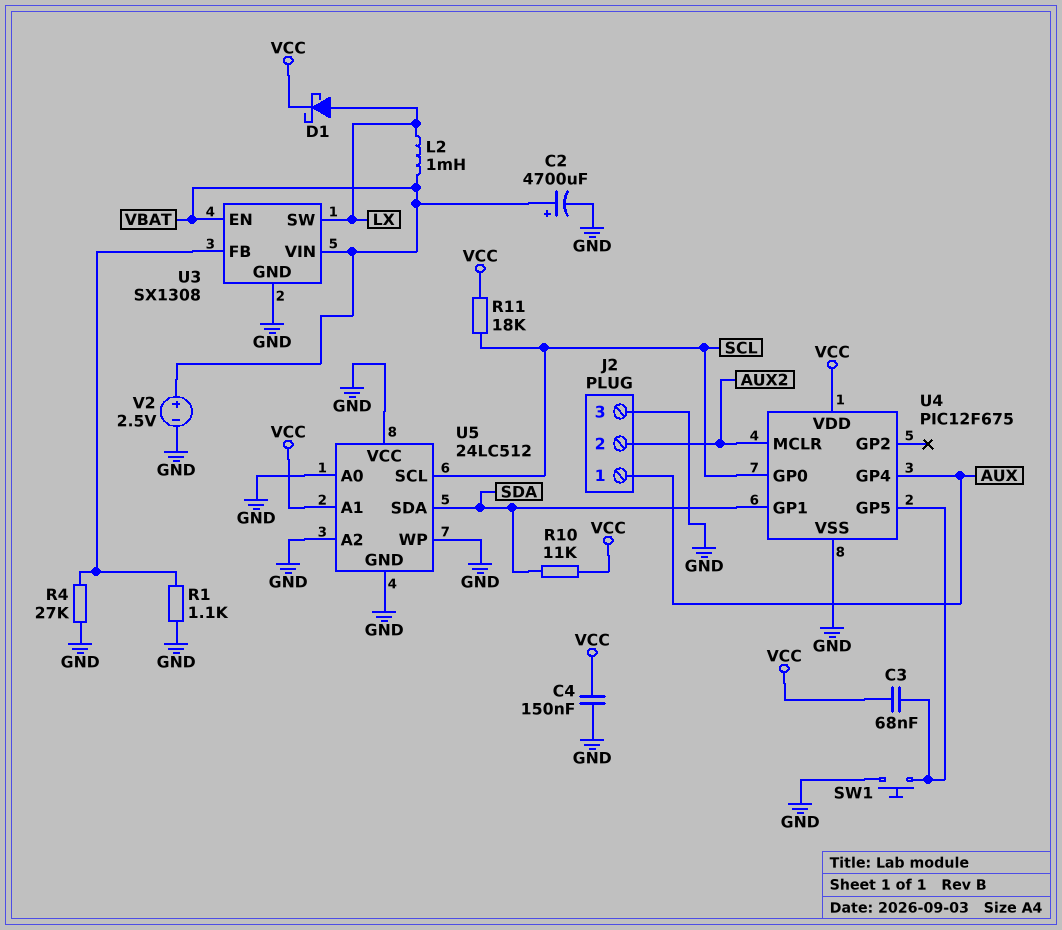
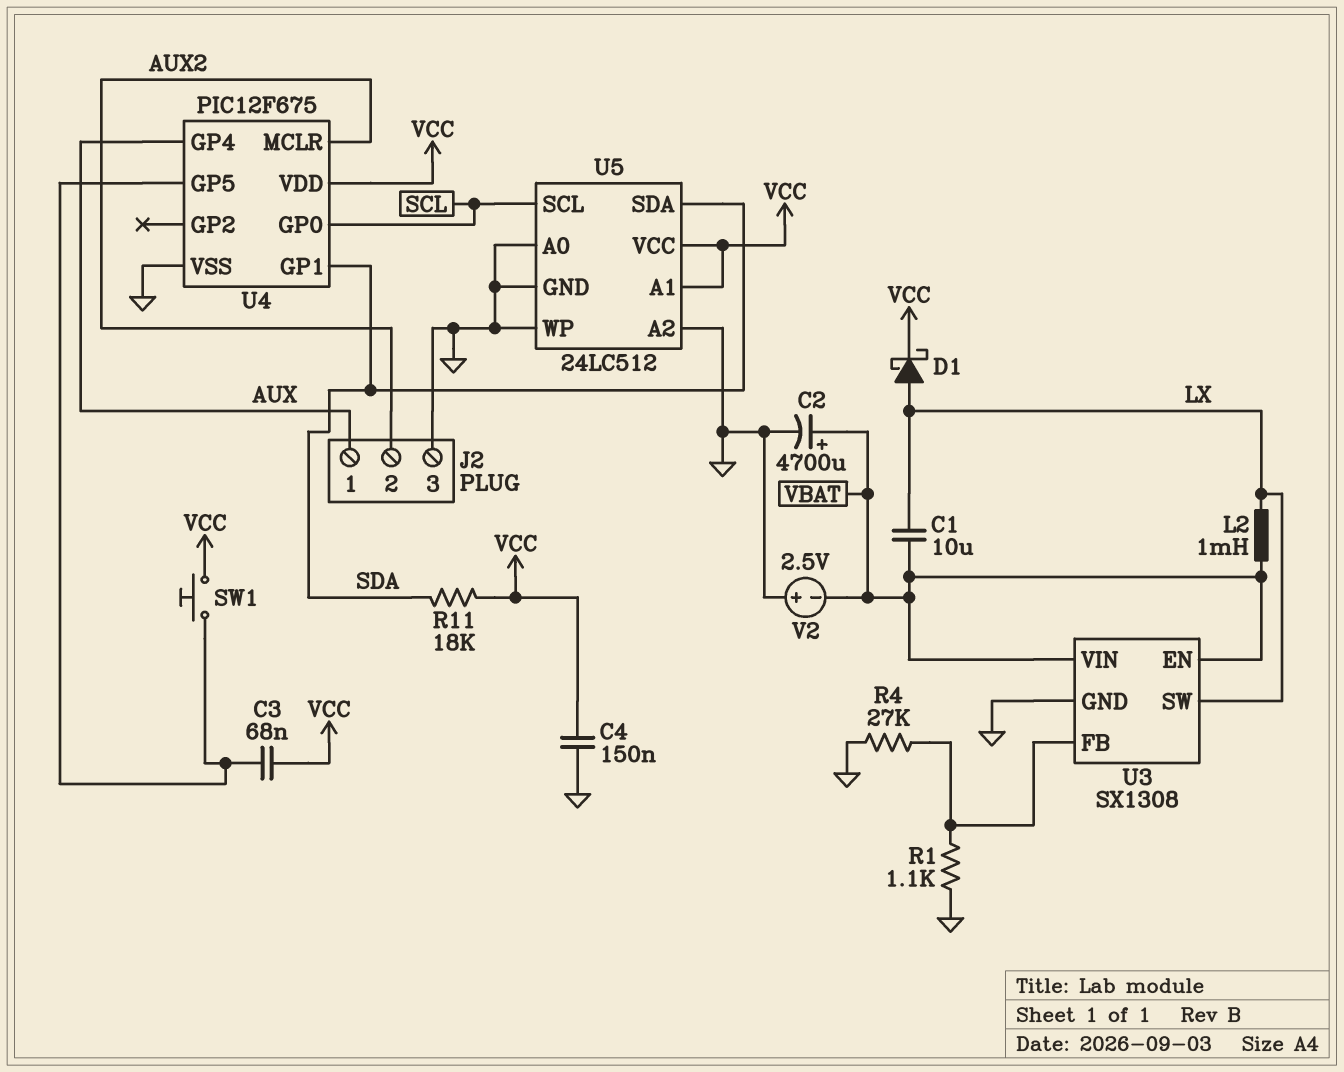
C1: none -> 10uF (LX, VBAT)
R10: 11k (SDA, VCC) -> none
R11: 18k (SCL, VCC) -> 18k (SDA, VCC)
SW1: button (GND, U4/GP5) -> button (U4/GP5, VCC)
U5 pin VCC: GND -> VCC
V2: 2.5V (plus VBAT, minus GND) -> 2.5V (plus GND, minus VBAT)

